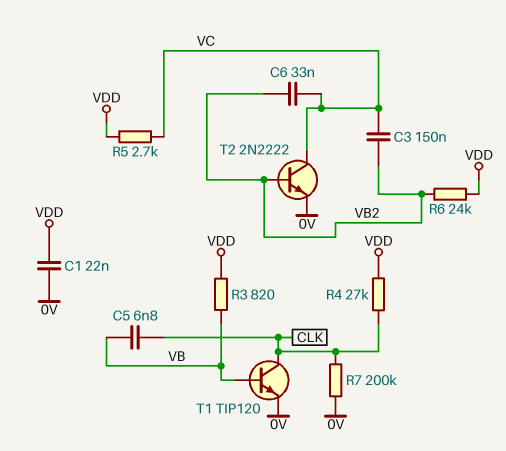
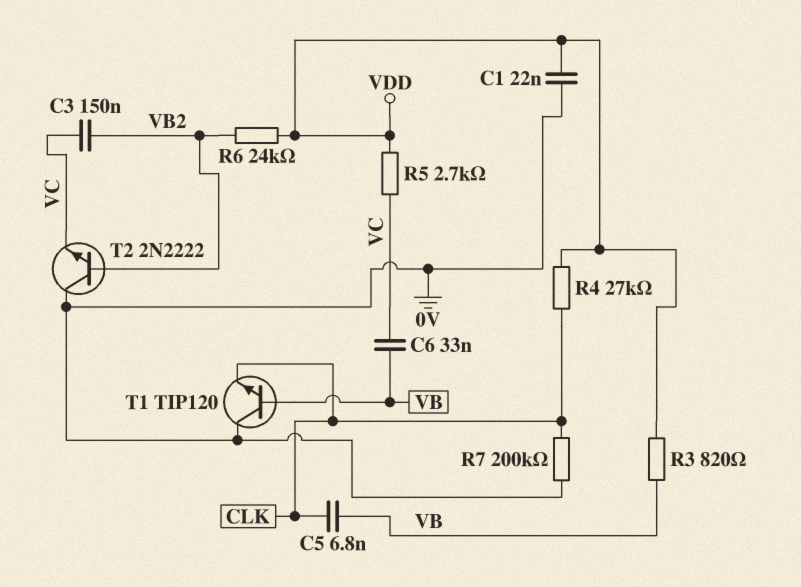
C6: 33nF (VB2, VC) -> 33nF (VB, VC)
T1: NPN TIP120 (B VB, C CLK, E 0V) -> NPN TIP120 (B VB, C 0V, E CLK)
T2: NPN 2N2222 (B VB2, C VC, E 0V) -> NPN 2N2222 (B VB2, C 0V, E VC)

